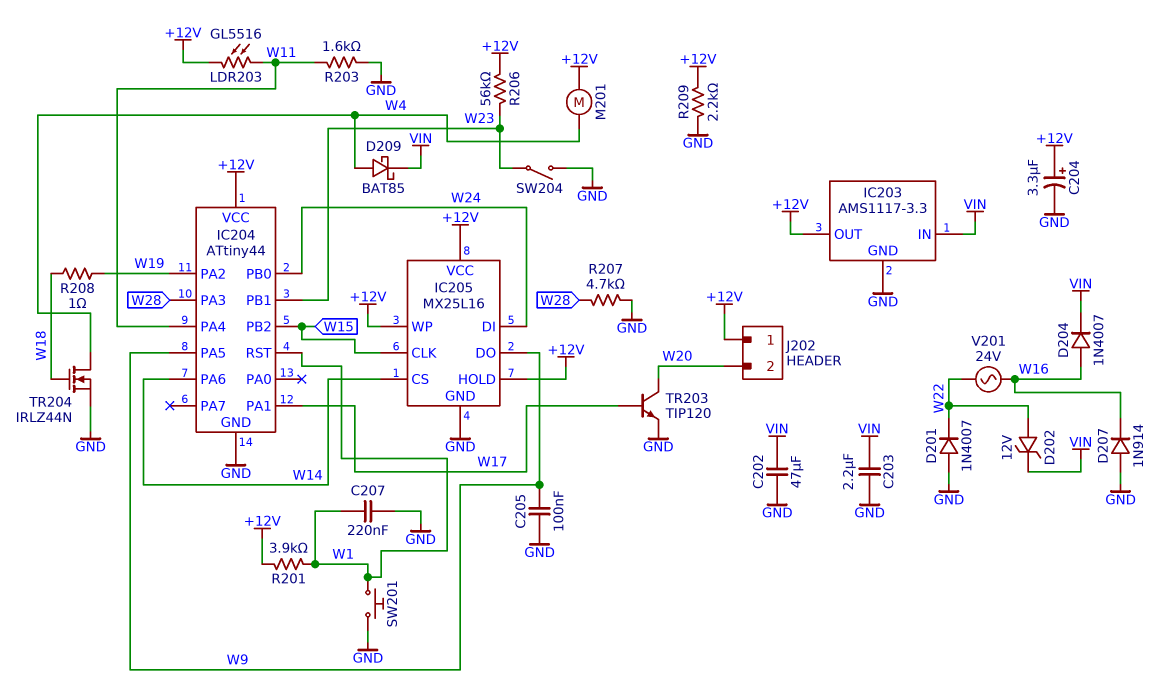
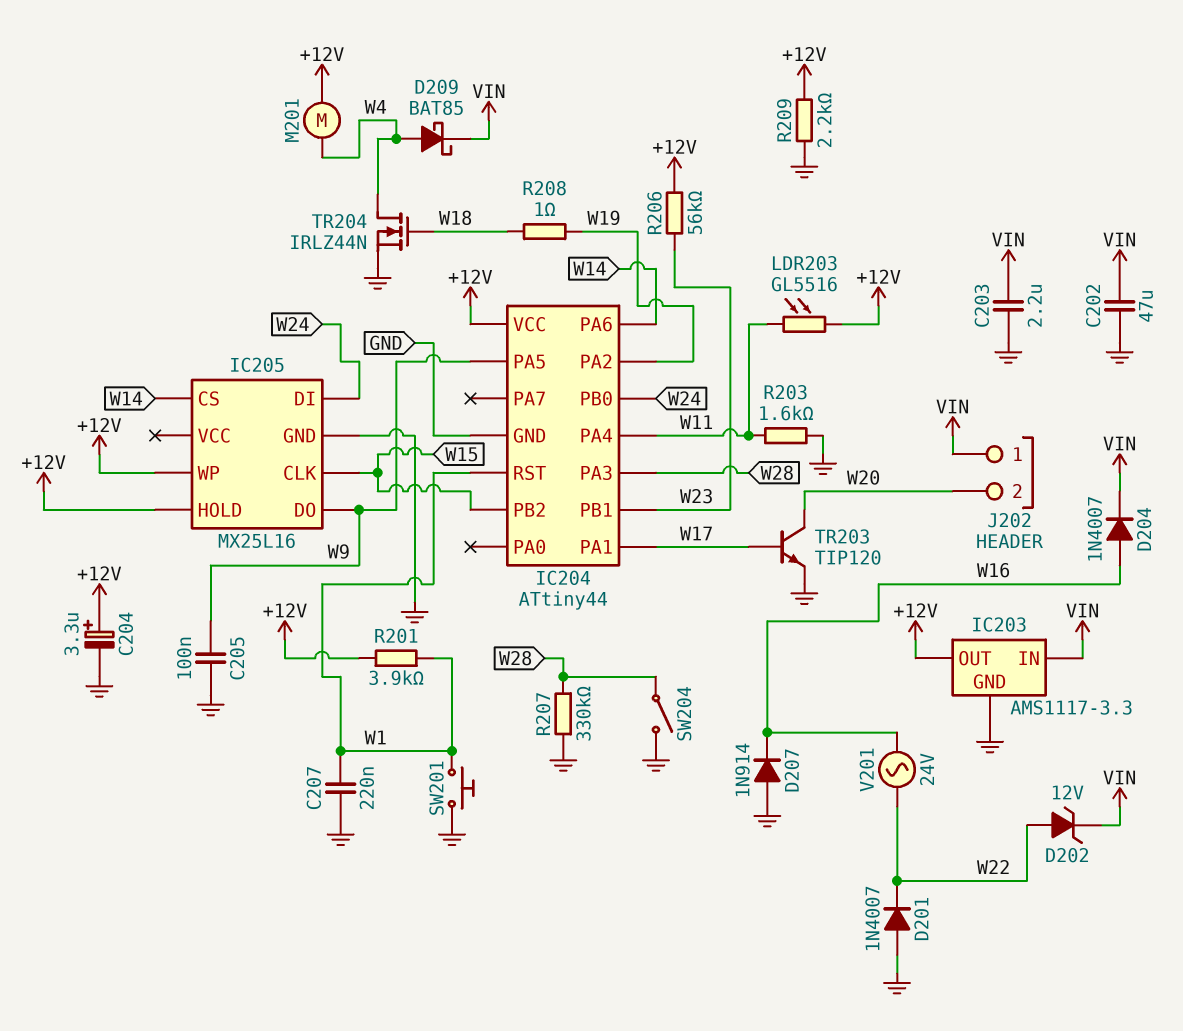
IC205 pin VCC: +12V -> none
J202 pin 1: +12V -> VIN
R207: 4.7k (GND, W28) -> 330k (GND, W28)
SW204: switch (GND, W23) -> switch (GND, W28)

